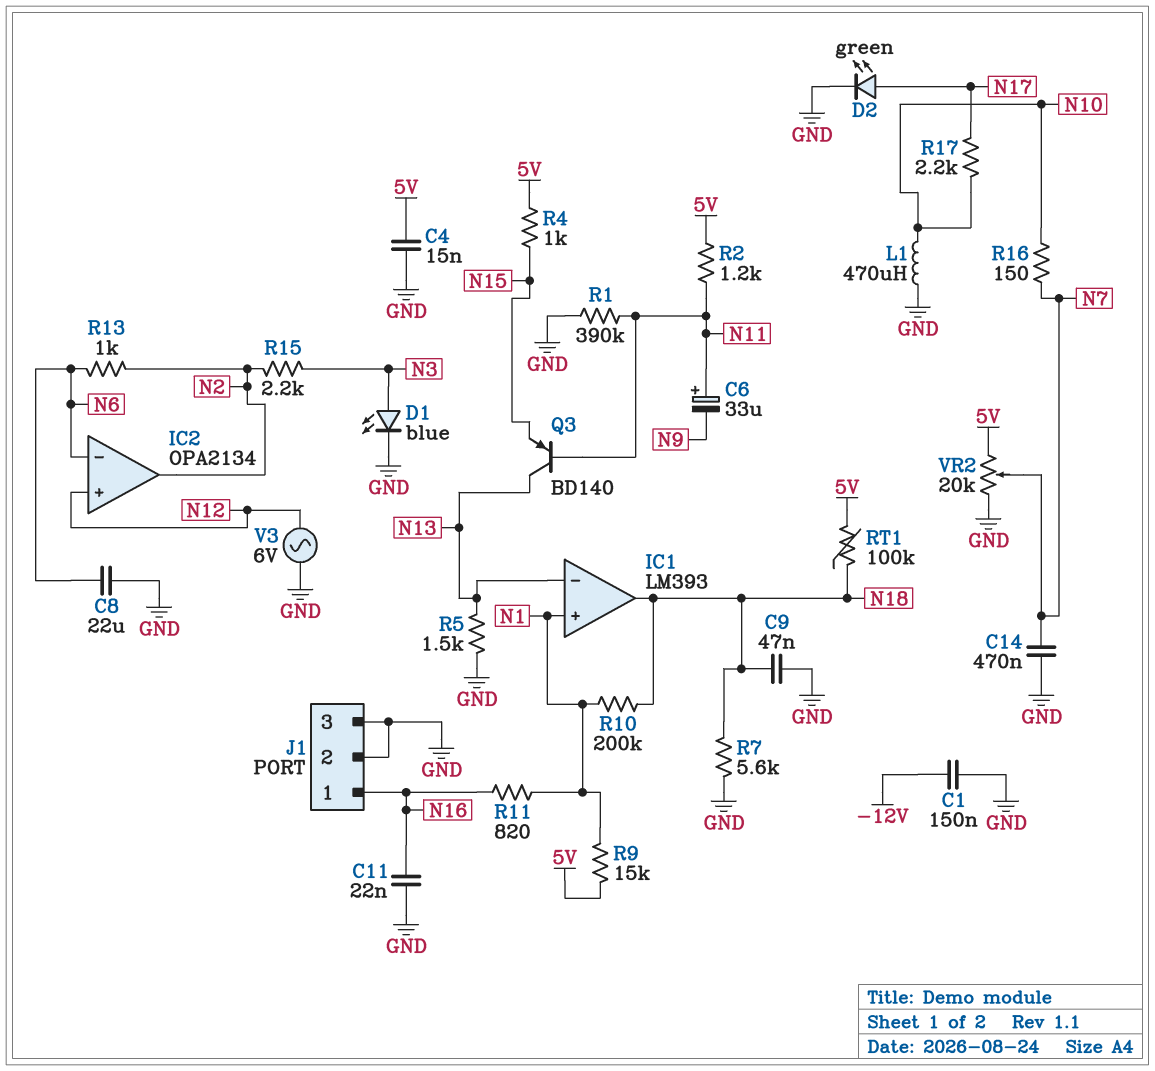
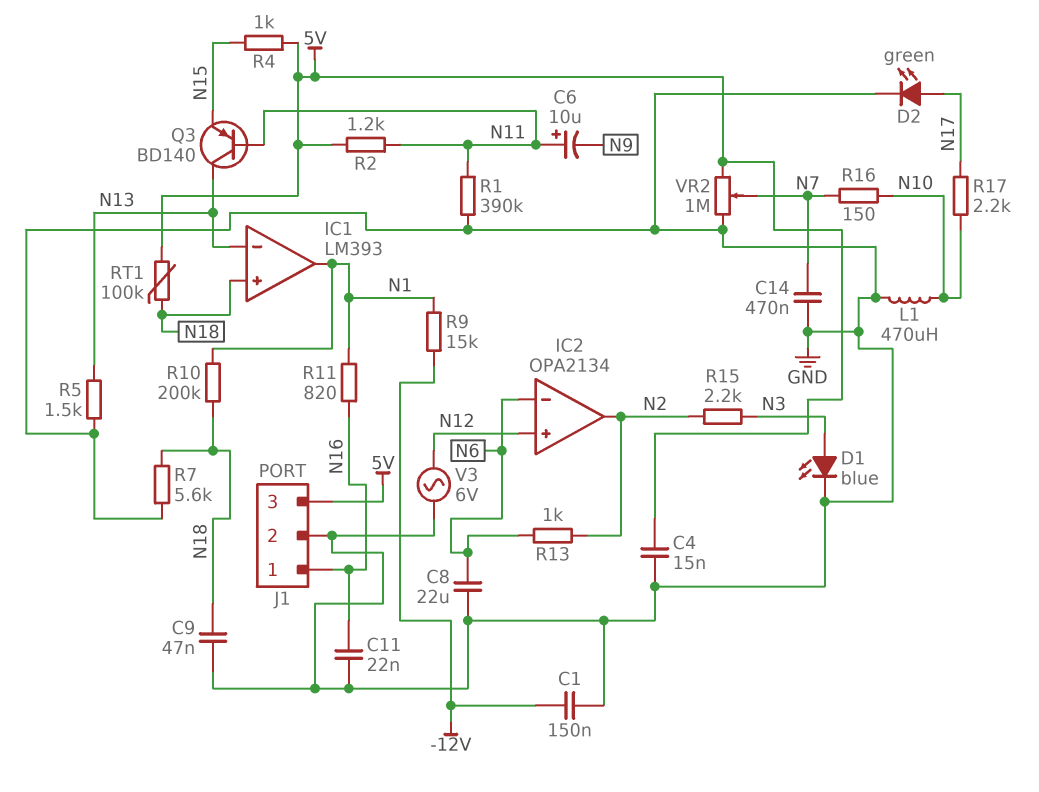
C6: 33uF (plus N11, minus N9) -> 10uF (plus N11, minus N9)
IC1 pin in+: N1 -> N18
IC1 pin out: N18 -> N1
J1 pin 3: GND -> 5V
R9: 15k (5V, N1) -> 15k (-12V, N1)
VR2: 20k (5V, GND, wiper N7) -> 1M (5V, GND, wiper N7)

